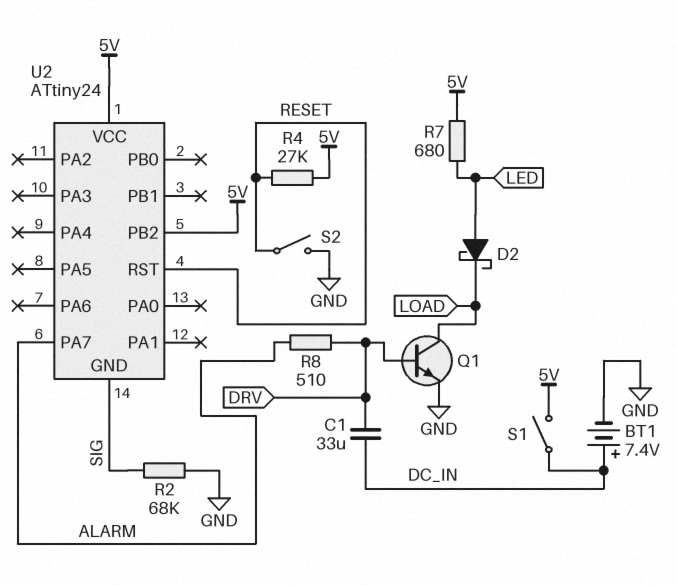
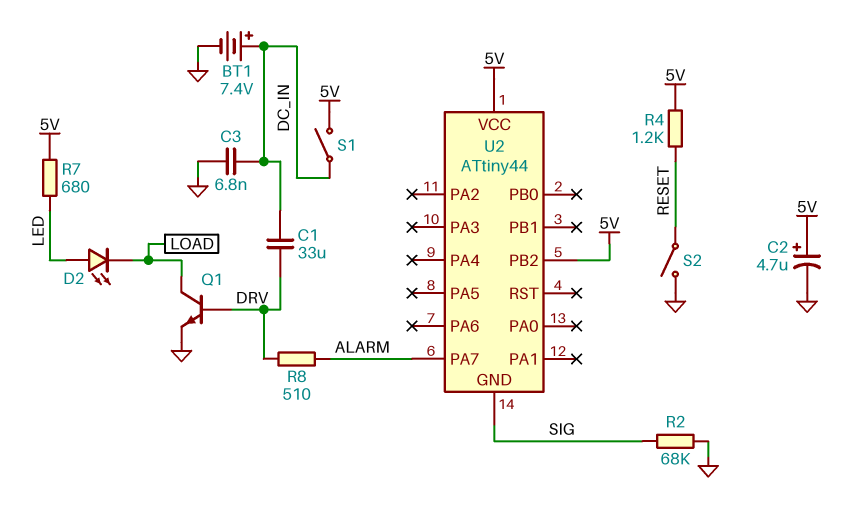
C2: none -> 4.7uF (plus 5V, minus GND)
C3: none -> 6.8nF (DC_IN, GND)
D2: schottky (A LED, K LOAD) -> LED (A LED, K LOAD)
R4: 27k (5V, RESET) -> 1.2k (5V, RESET)
U2: ATtiny24 -> ATtiny44
U2 pin RST: RESET -> none

